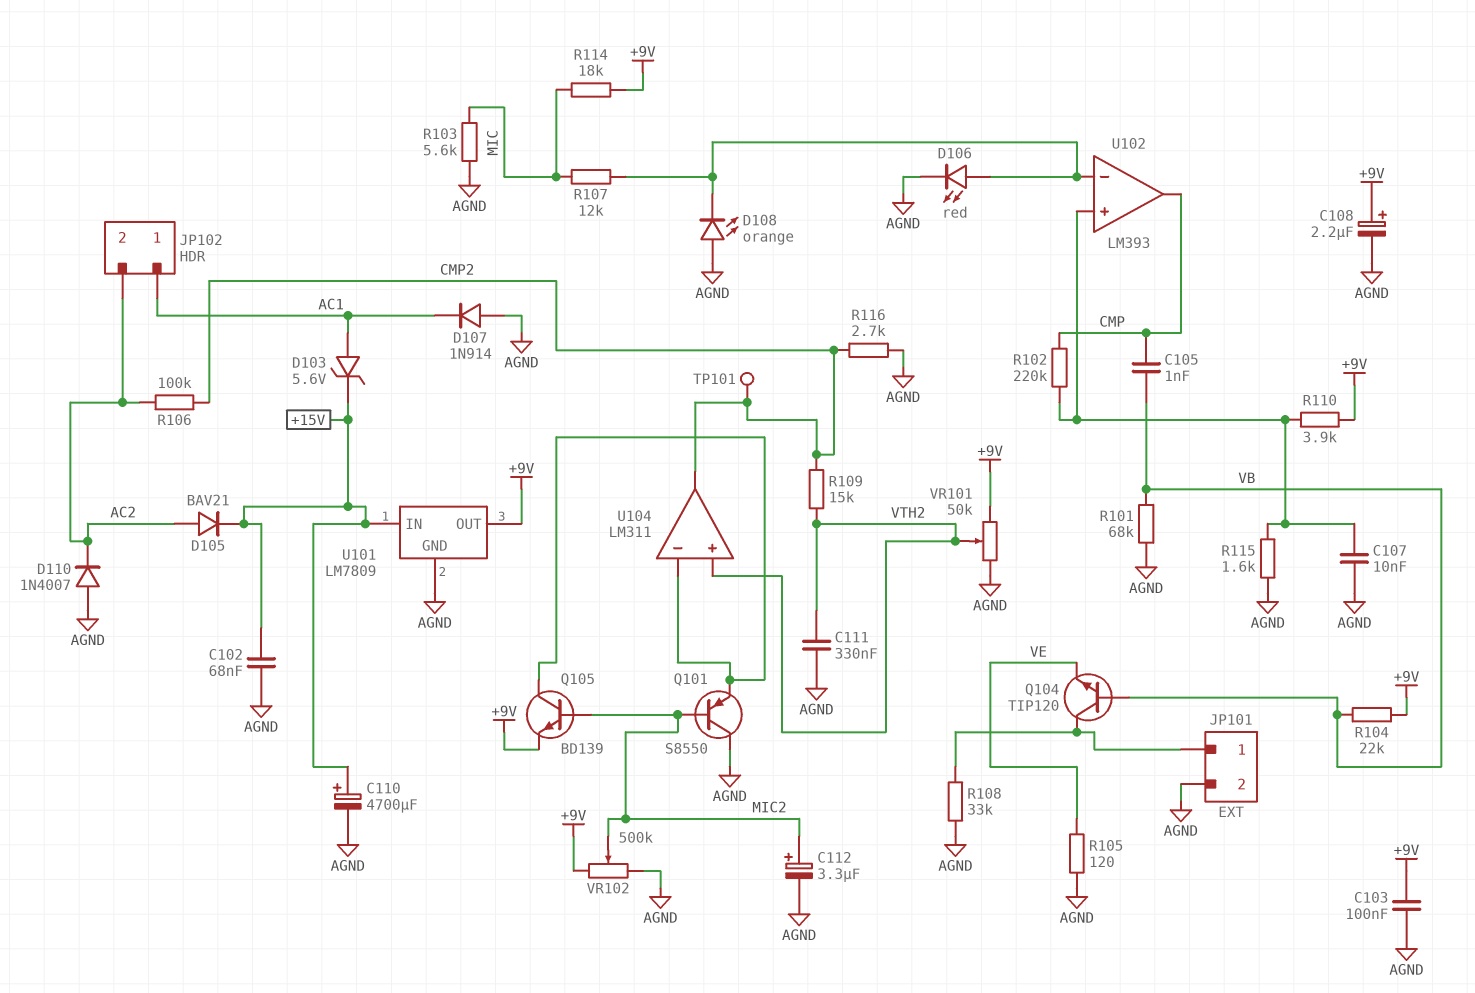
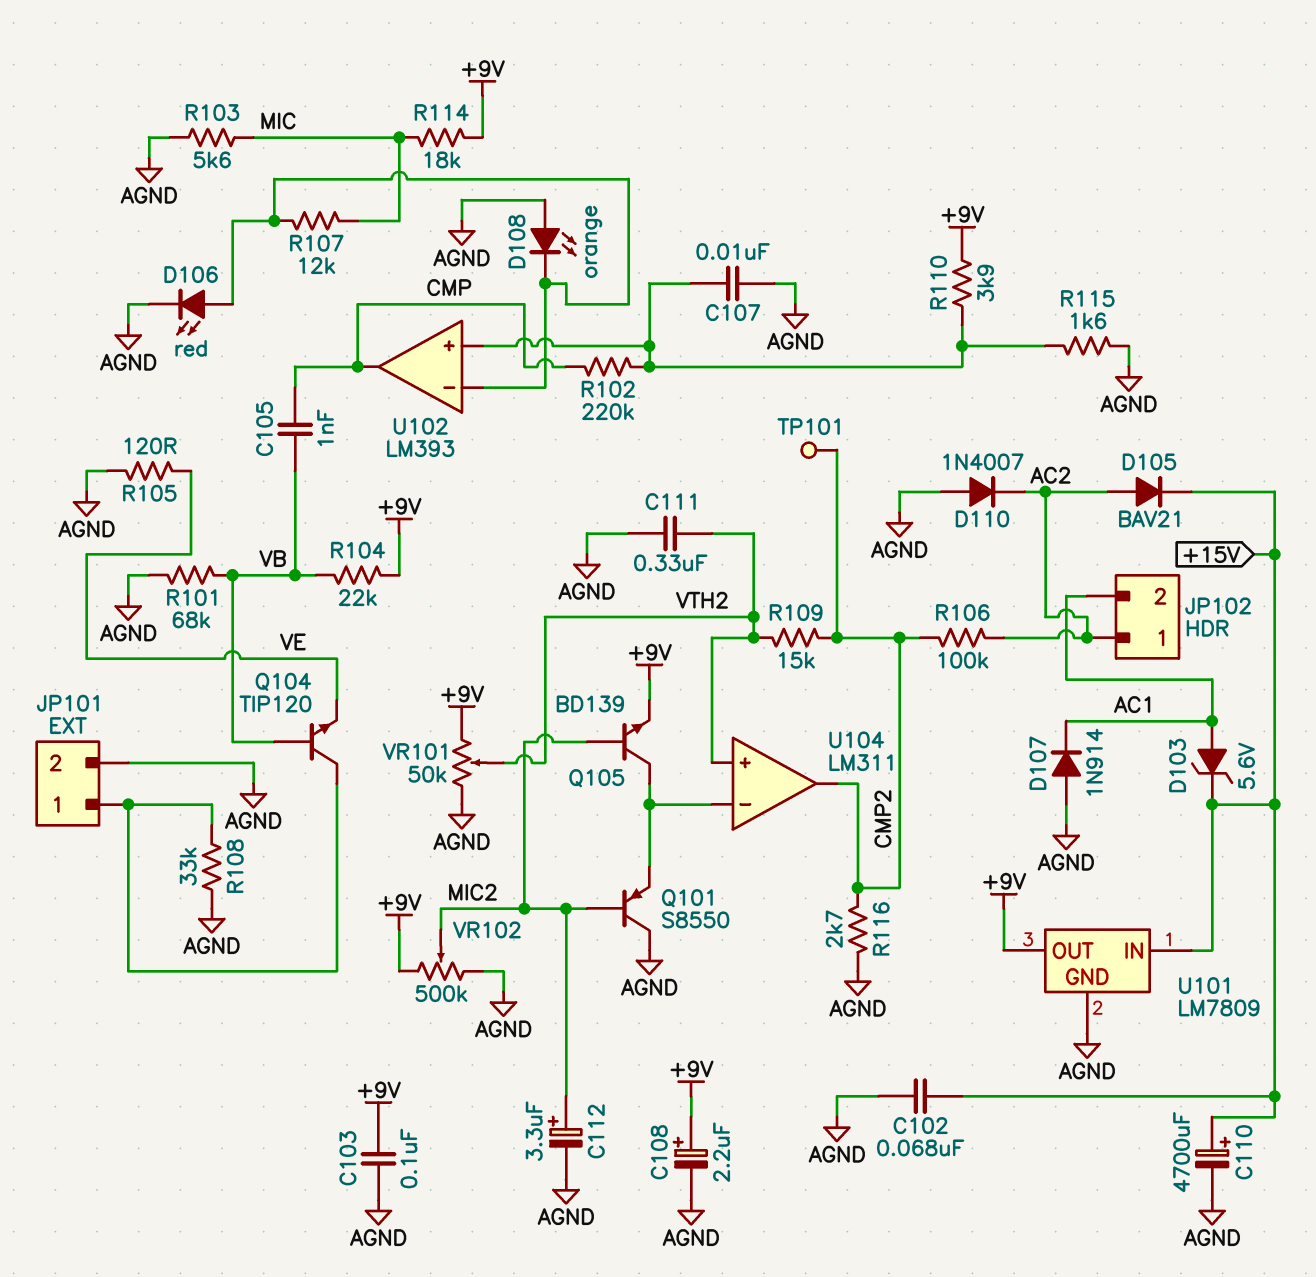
JP102 pin 1: AC1 -> AC2
JP102 pin 2: AC2 -> AC1

